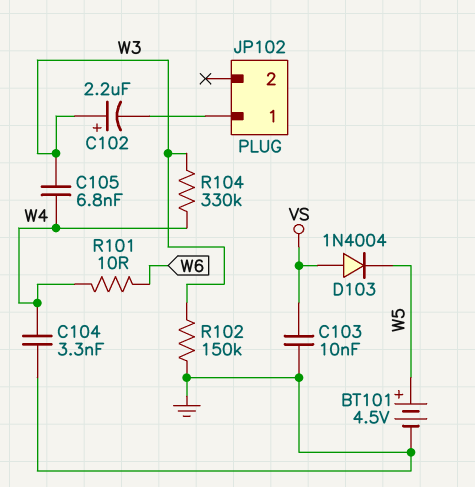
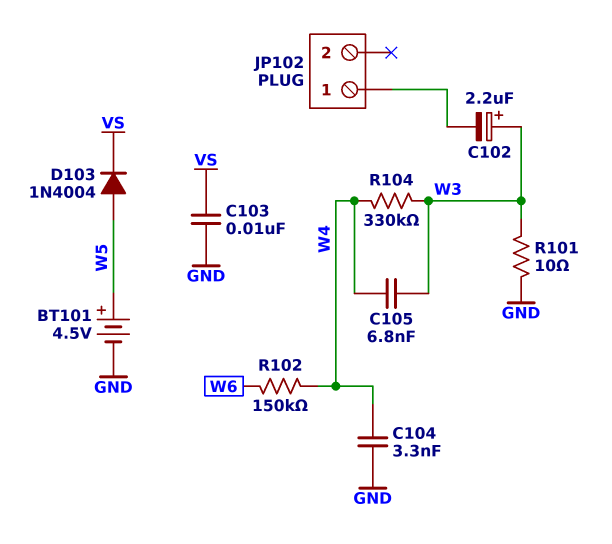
D103: diode 1N4004 (A VS, K W5) -> diode 1N4004 (A W5, K VS)
R101: 10 (W4, W6) -> 10 (GND, W3)
R102: 150k (GND, W3) -> 150k (W4, W6)

